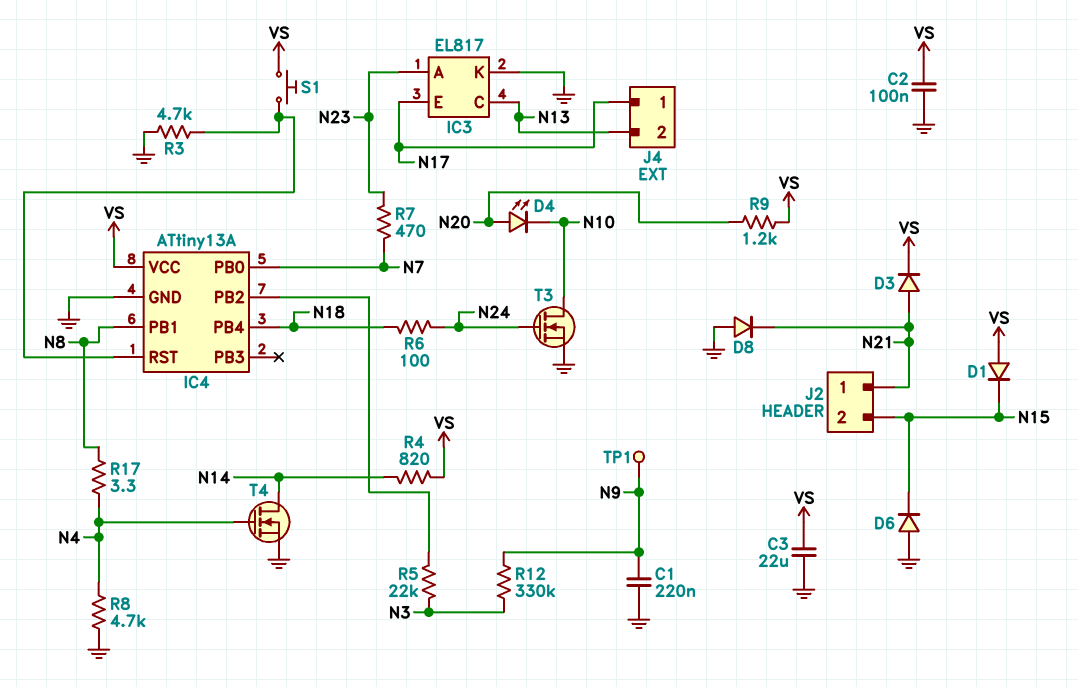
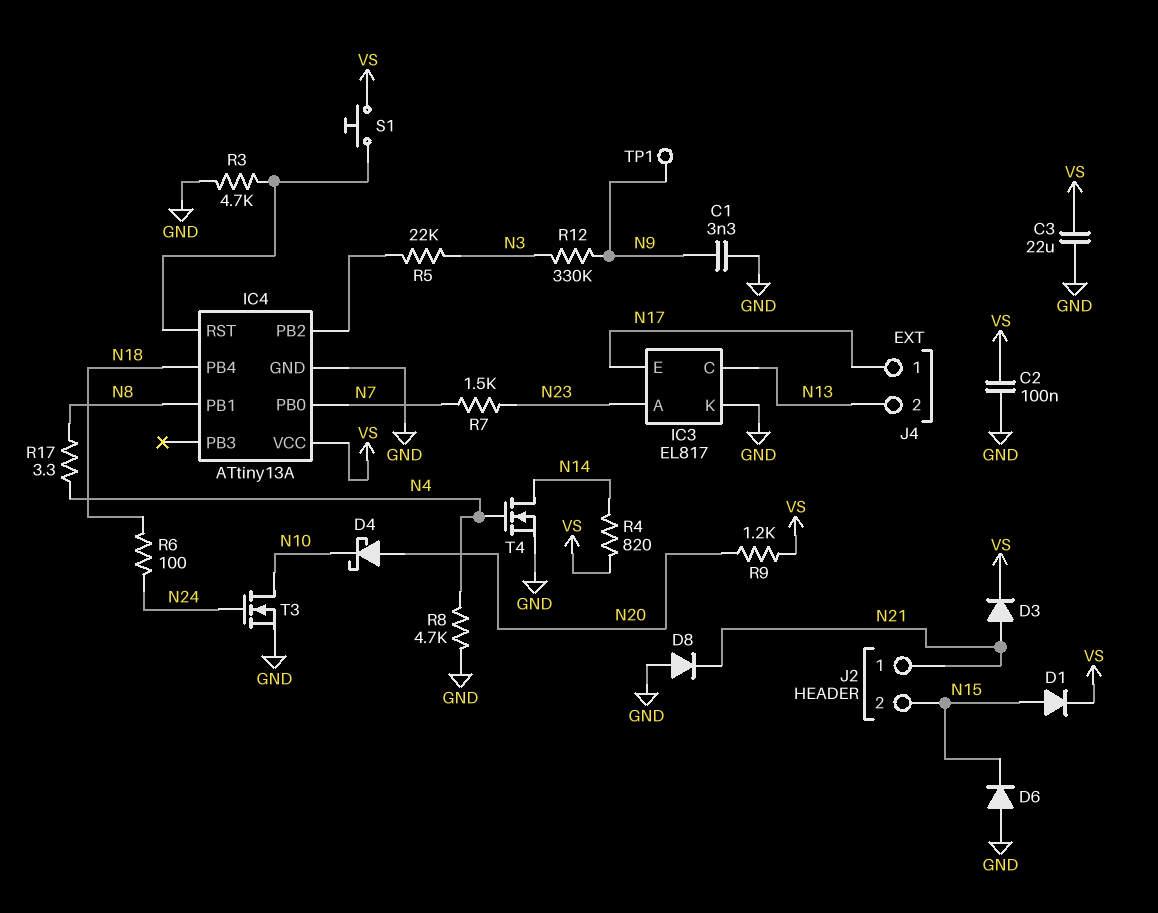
C1: 220nF (GND, N9) -> 3.3nF (GND, N9)
D1: diode (A VS, K N15) -> diode (A N15, K VS)
D4: LED (A N20, K N10) -> schottky (A N20, K N10)
R7: 470 (N7, N23) -> 1.5k (N7, N23)

